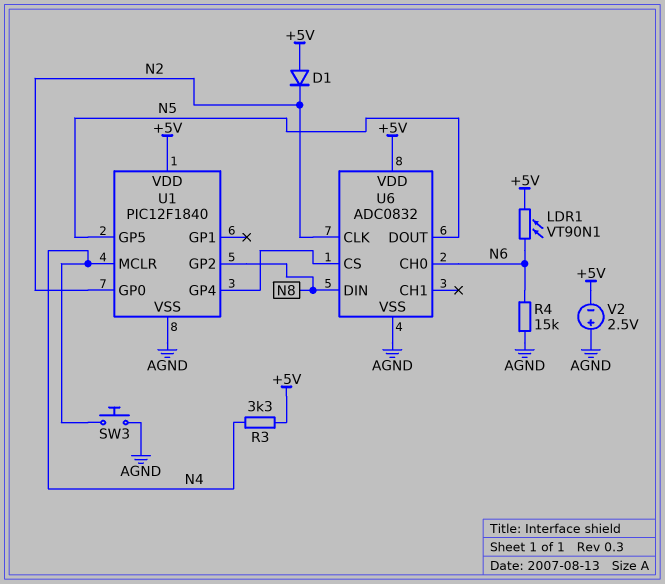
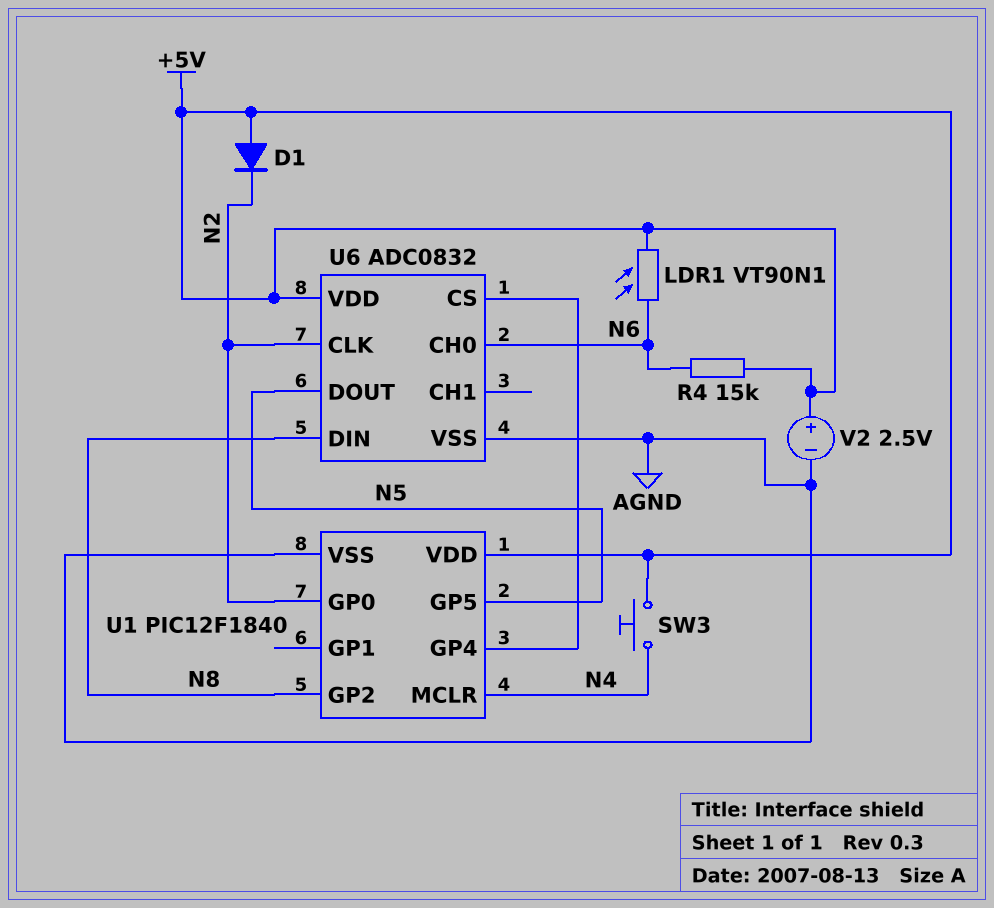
R3: 3.3k (+5V, N4) -> none
R4: 15k (AGND, N6) -> 15k (+5V, N6)
SW3: button (AGND, N4) -> button (+5V, N4)
V2: 2.5V (plus AGND, minus +5V) -> 2.5V (plus +5V, minus AGND)

